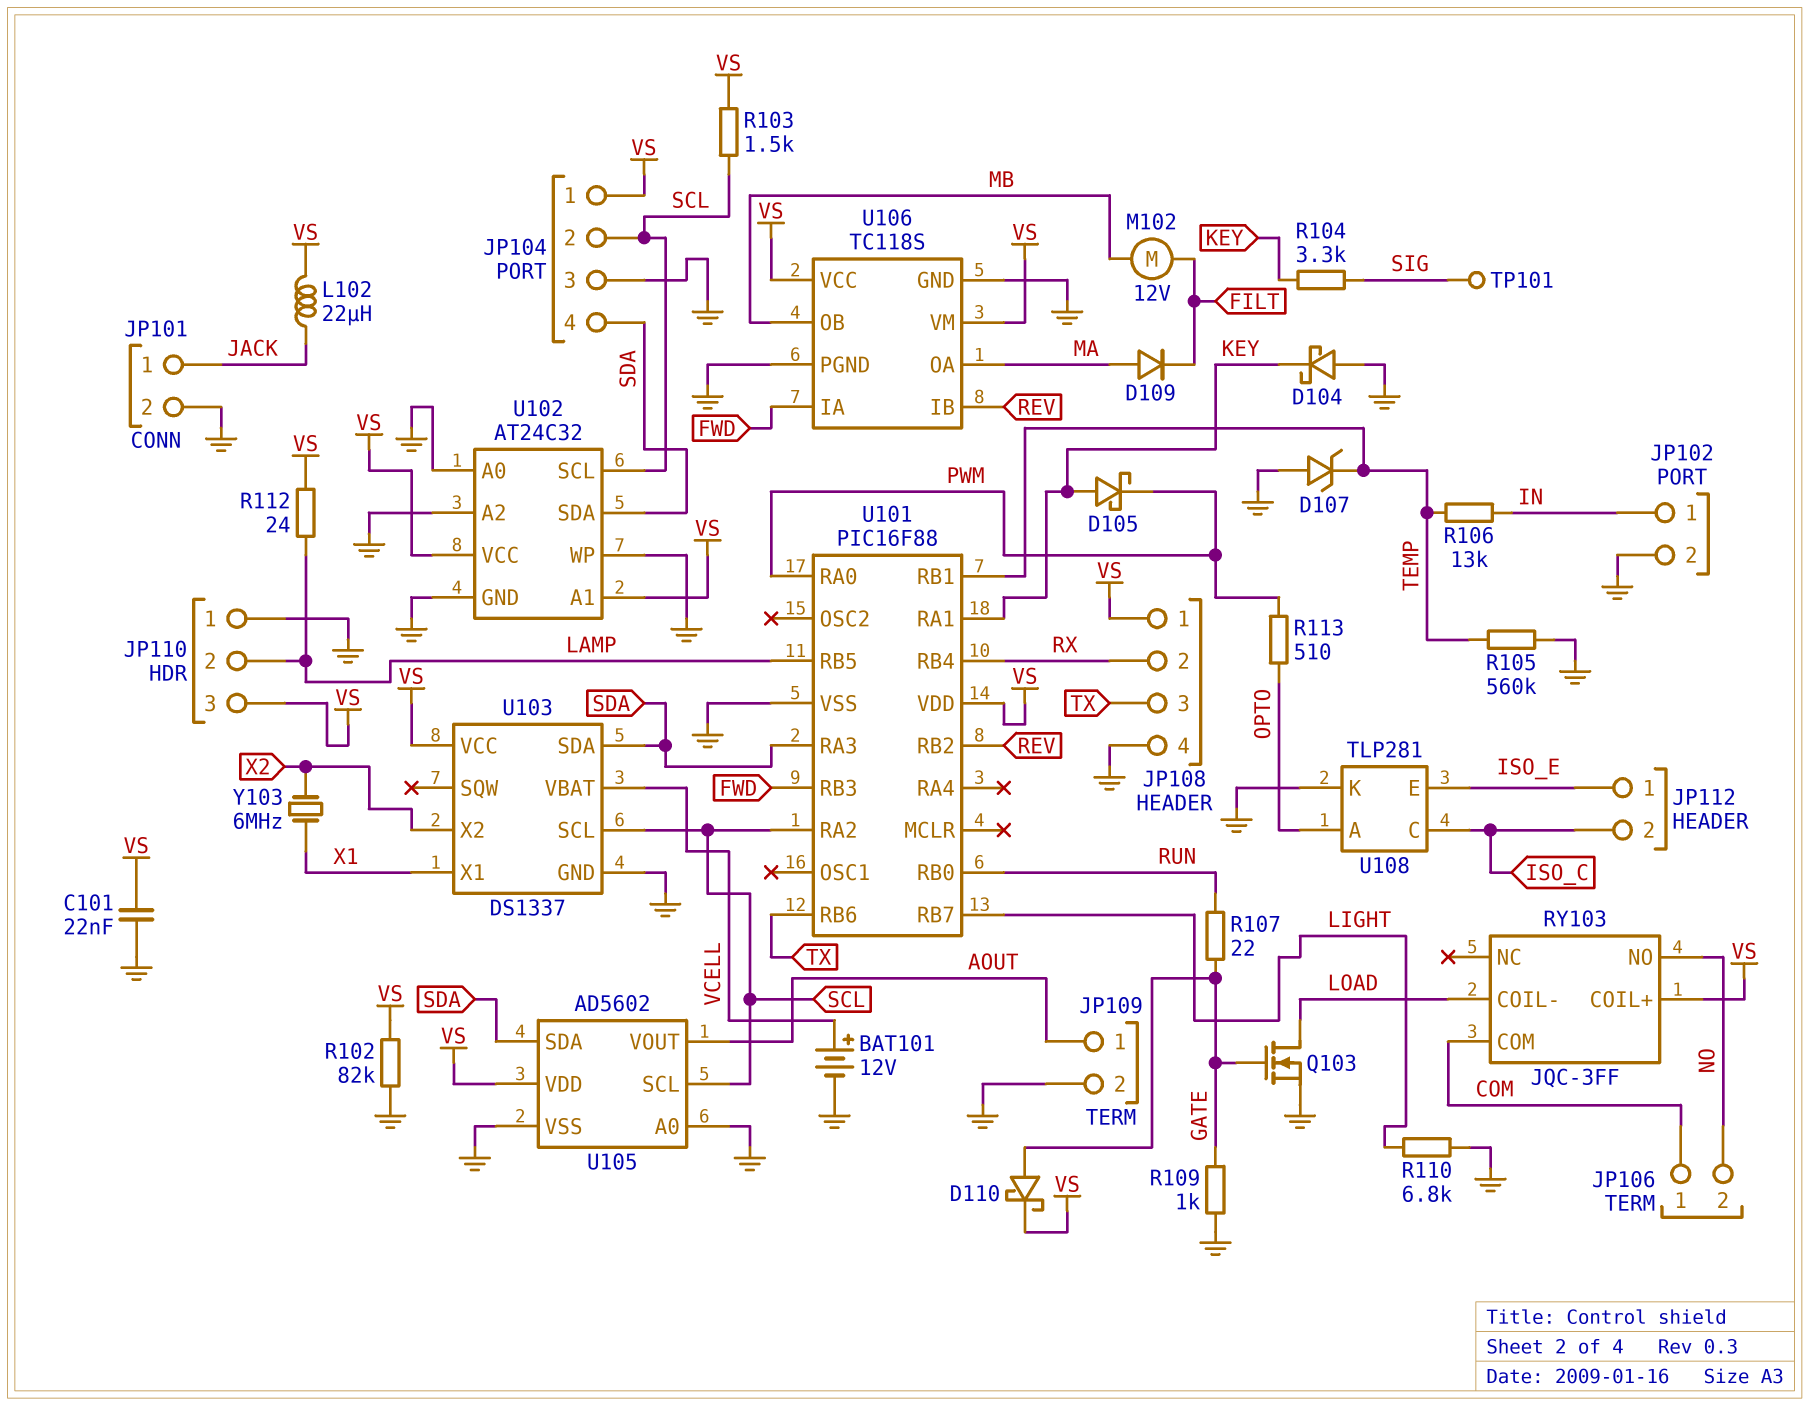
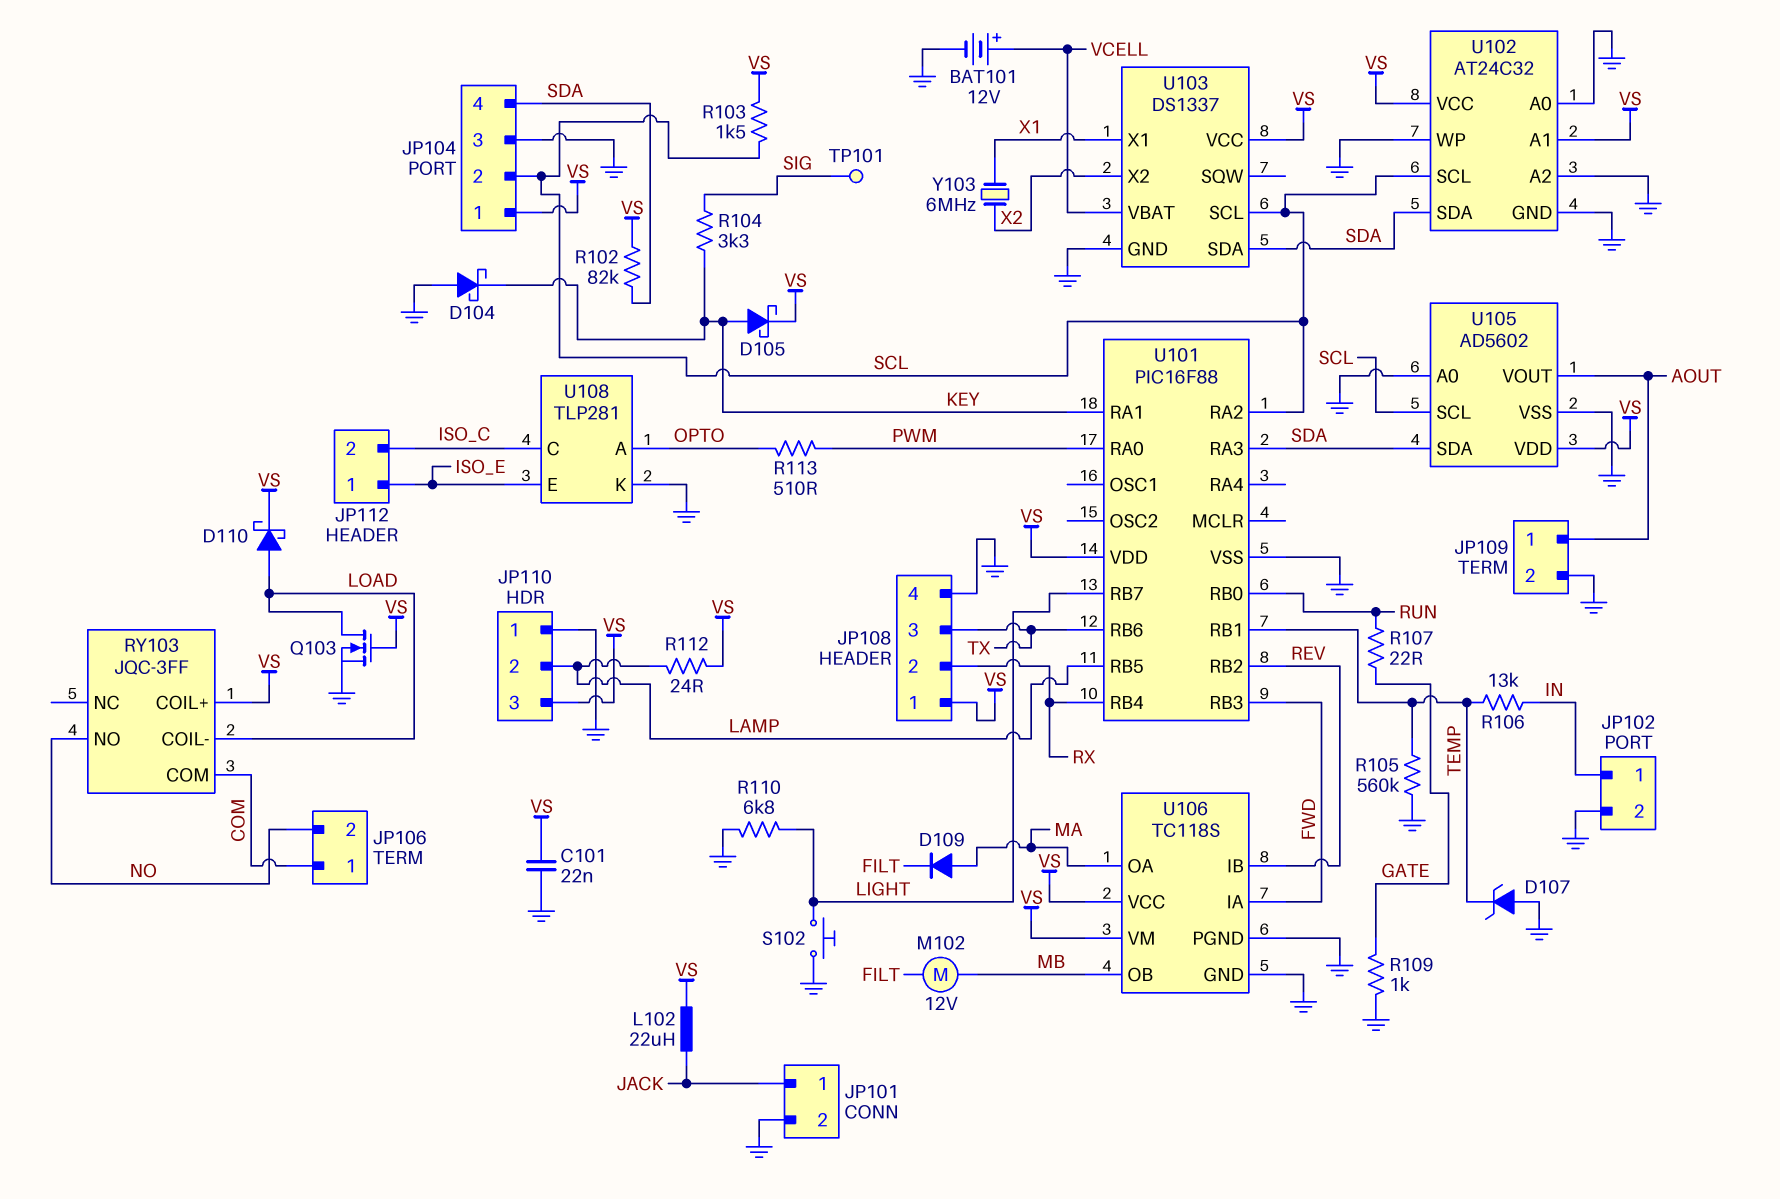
D105: schottky (A KEY, K PWM) -> schottky (A KEY, K VS)
D110: schottky (A GATE, K VS) -> schottky (A LOAD, K VS)
Q103: NMOS (G GATE, D LOAD, S GND) -> NMOS (G VS, D LOAD, S GND)
R102: 82k (GND, VS) -> 82k (SDA, VS)
S102: none -> button (GND, LIGHT)

